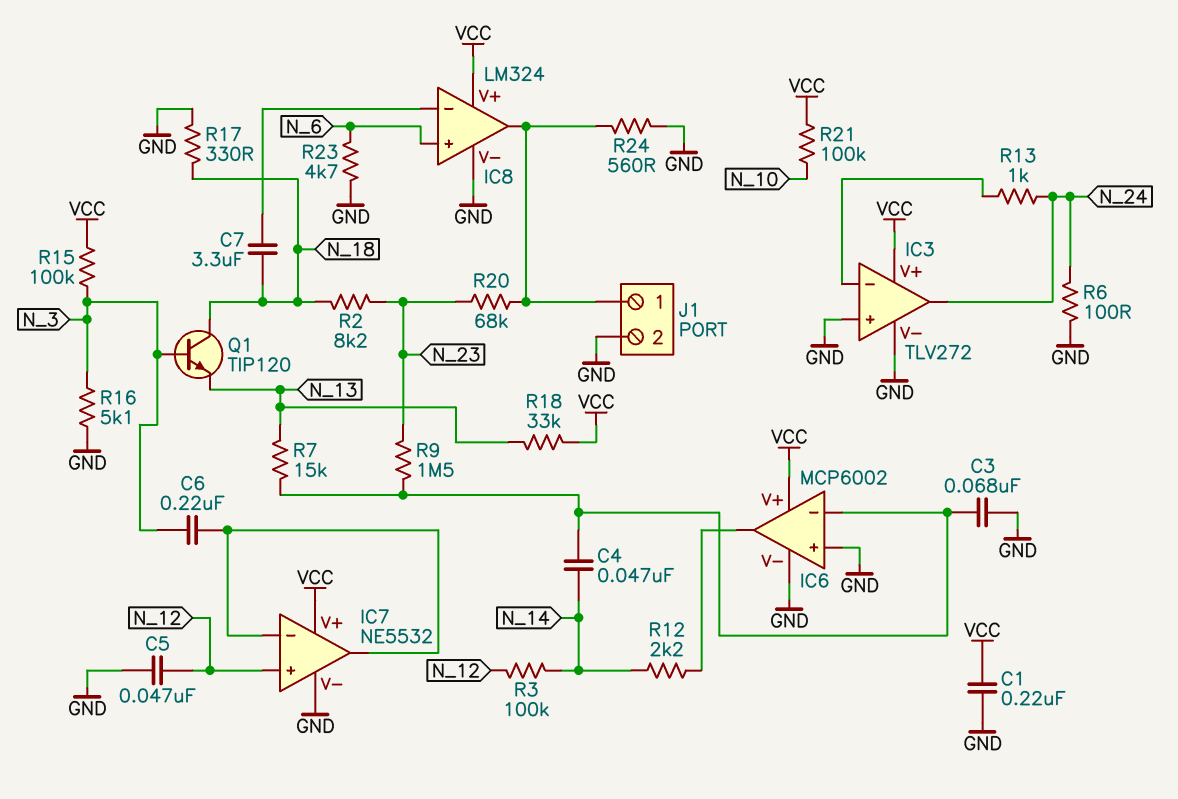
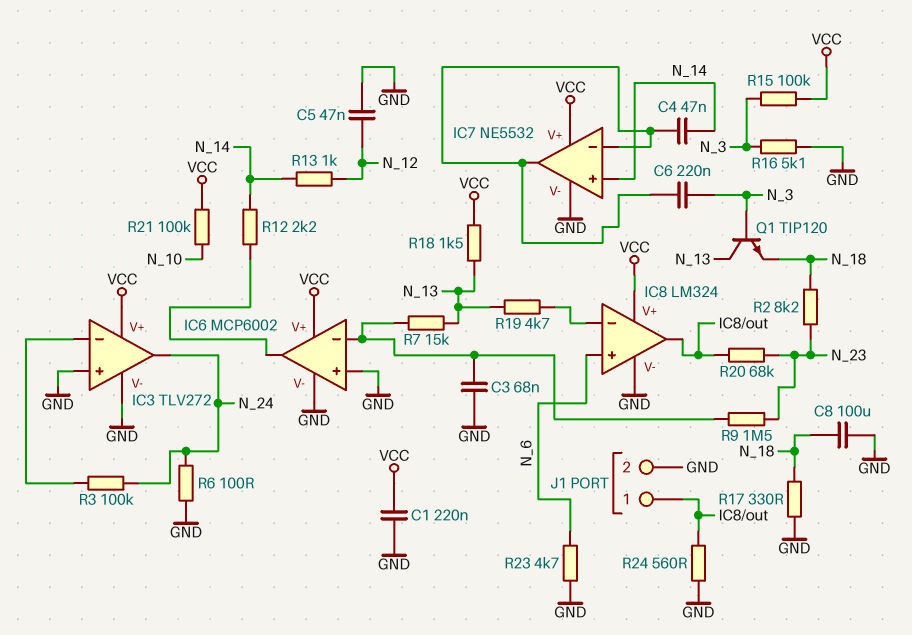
C4: 47nF (IC6/in-, N_14) -> 47nF (IC7/in-, N_14)
C7: 3.3uF (IC8/in-, N_18) -> none
C8: none -> 100uF (GND, N_18)
IC7 pin in+: N_12 -> N_14
Q1: NPN TIP120 (B N_3, C N_18, E N_13) -> NPN TIP120 (B N_3, C N_13, E N_18)
R3: 100k (N_12, N_14) -> 100k (IC3/in-, N_24)
R13: 1k (IC3/in-, N_24) -> 1k (N_12, N_14)
R18: 33k (N_13, VCC) -> 1.5k (N_13, VCC)
R19: none -> 4.7k (IC8/in-, N_13)

